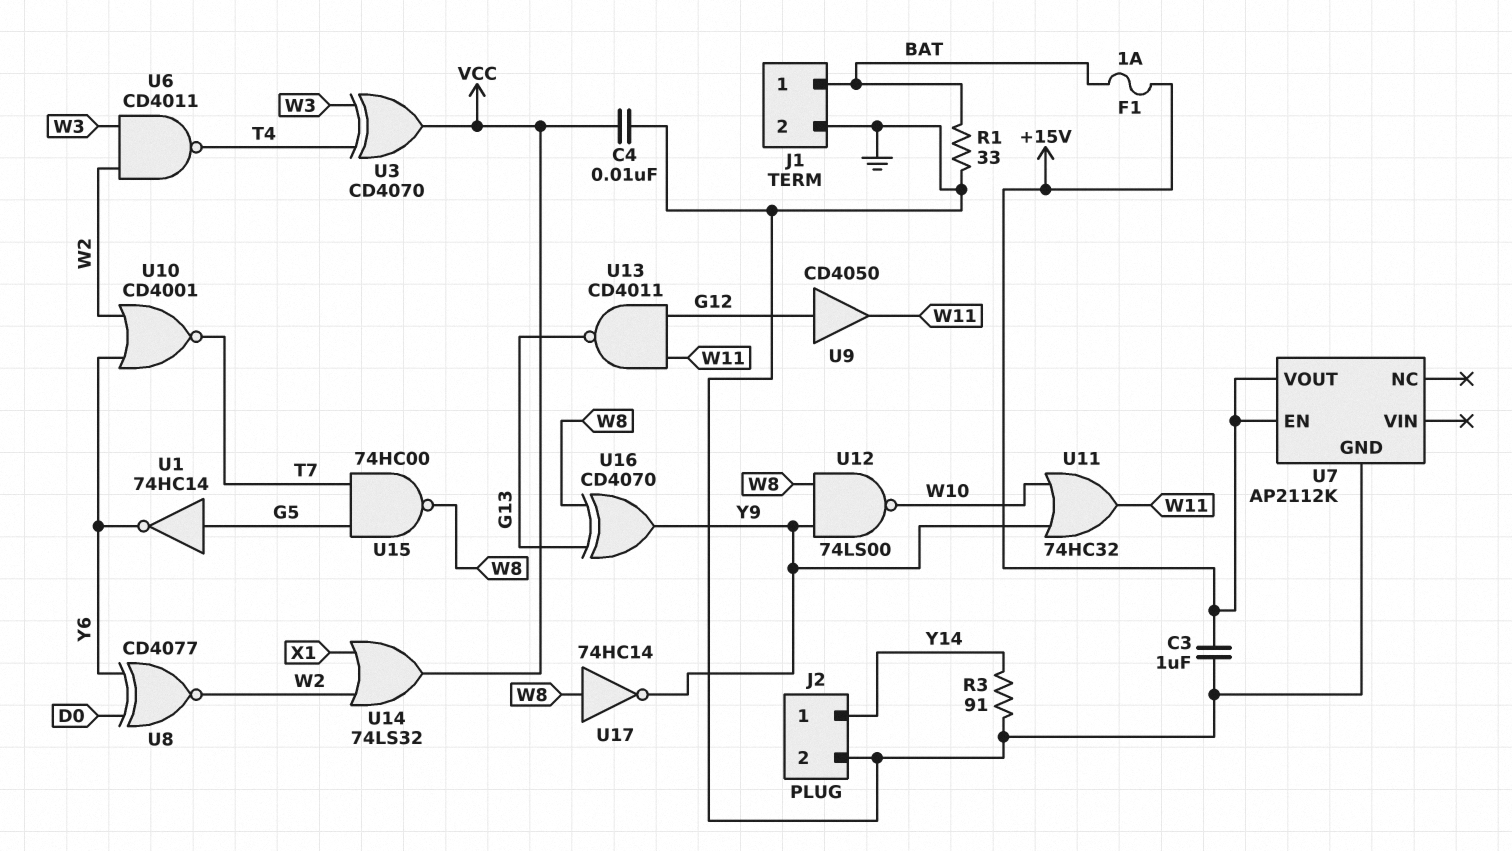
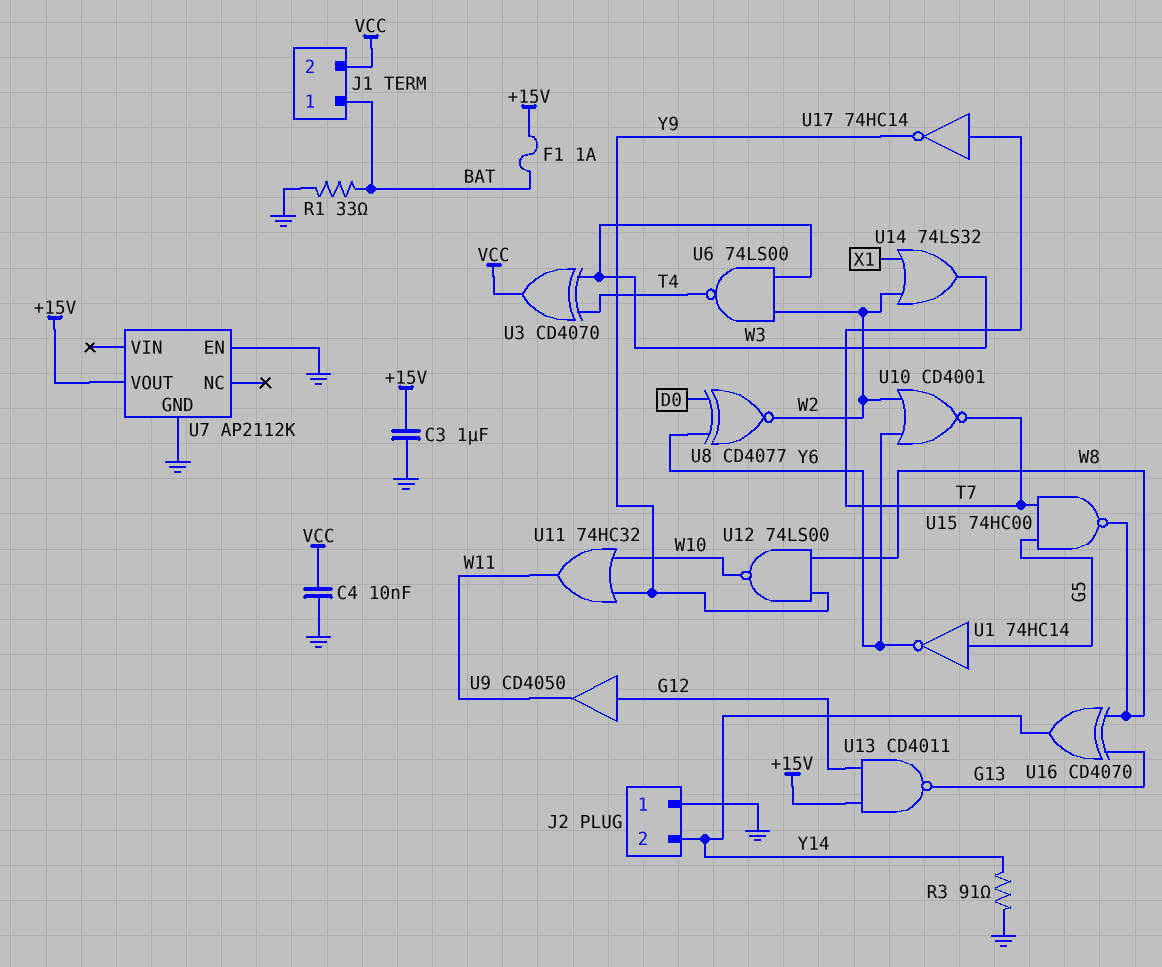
J1 pin 2: GND -> VCC
J2 pin 1: Y14 -> GND
J2 pin 2: GND -> Y14
U6: NAND CD4011 (in W2, in W3, out T4) -> NAND 74LS00 (in W2, in W3, out T4)
U7 pin EN: +15V -> GND
U13: NAND CD4011 (in G12, in W11, out G13) -> NAND CD4011 (in +15V, in G12, out G13)
U14: OR 74LS32 (in W2, in X1, out VCC) -> OR 74LS32 (in W2, in X1, out W3)
U16: XOR CD4070 (in G13, in W8, out Y9) -> XOR CD4070 (in G13, in W8, out Y14)
U17: NOT 74HC14 (in W8, out Y9) -> NOT 74HC14 (in T7, out Y9)

